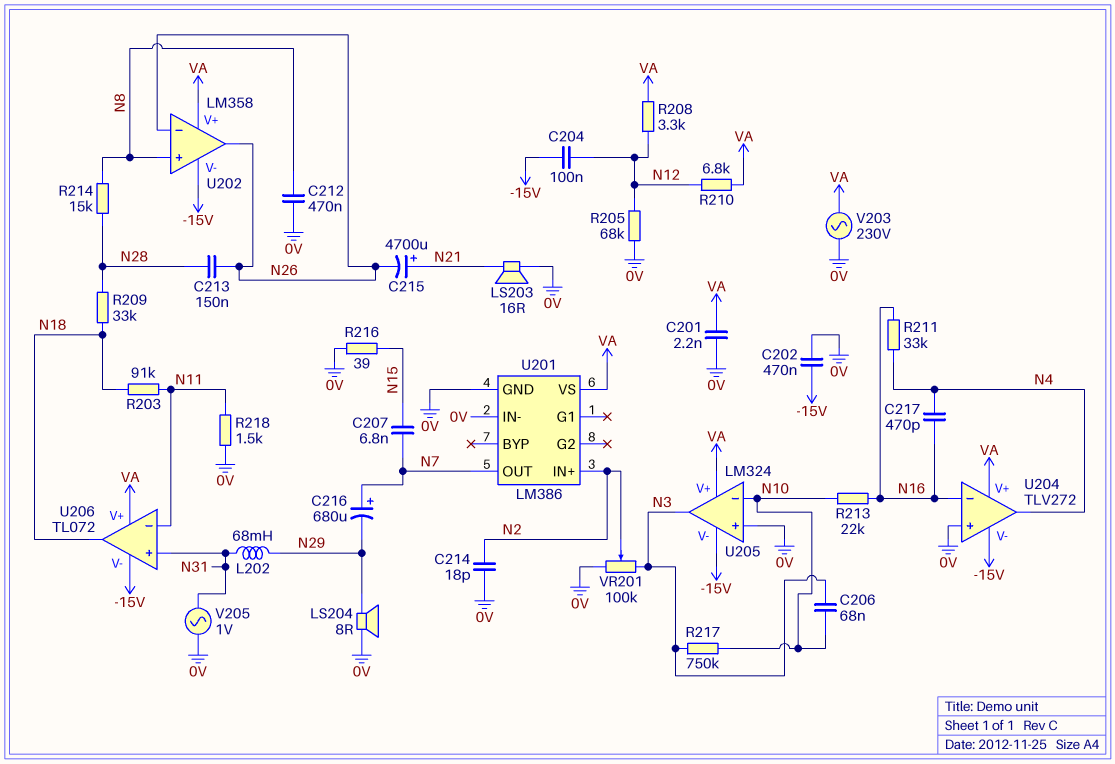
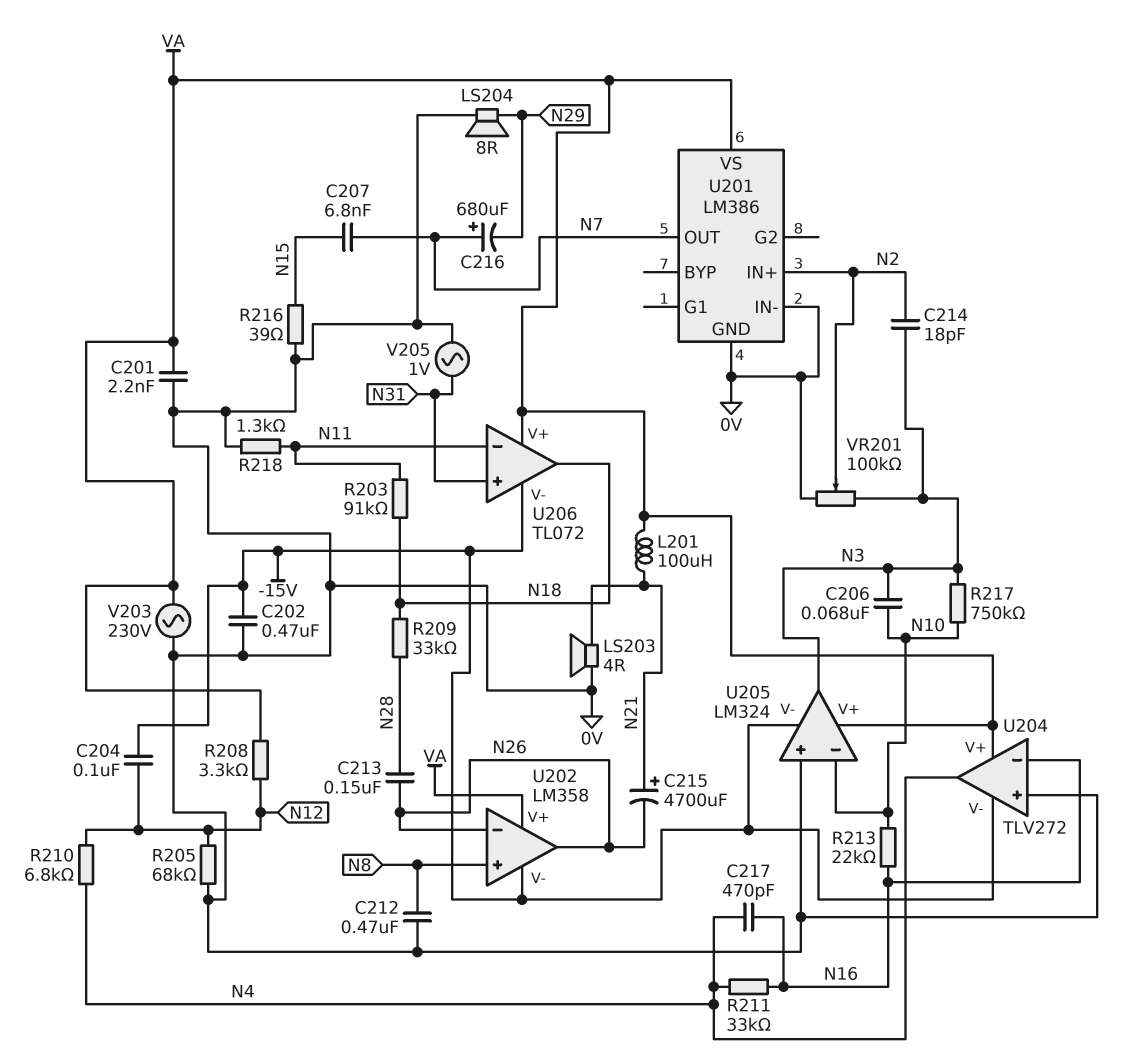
C214: 18pF (0V, N2) -> 18pF (N2, N3)
L201: none -> 100uH (N21, VA)
L202: 68mH (N29, N31) -> none
LS203: speaker 16R (0V, N21) -> speaker 4R (0V, N21)
R210: 6.8k (N12, VA) -> 6.8k (N4, N12)
R214: 15k (N8, N28) -> none
R218: 1.5k (0V, N11) -> 1.3k (0V, N11)

